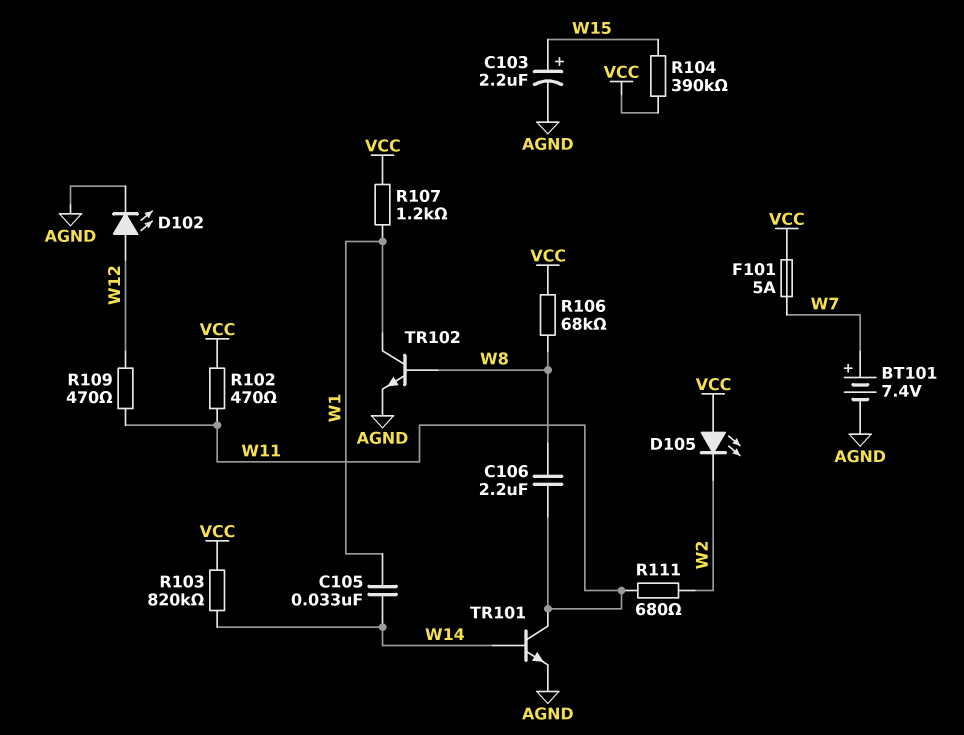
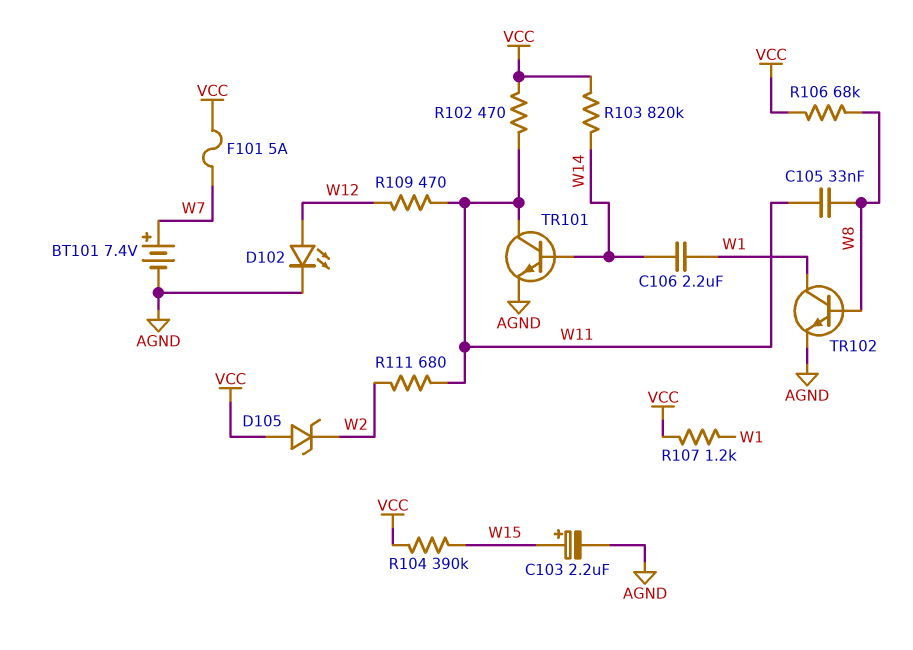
C105: 33nF (W1, W14) -> 33nF (W8, W11)
C106: 2.2uF (W8, W11) -> 2.2uF (W1, W14)
D105: LED (A VCC, K W2) -> zener (A VCC, K W2)

